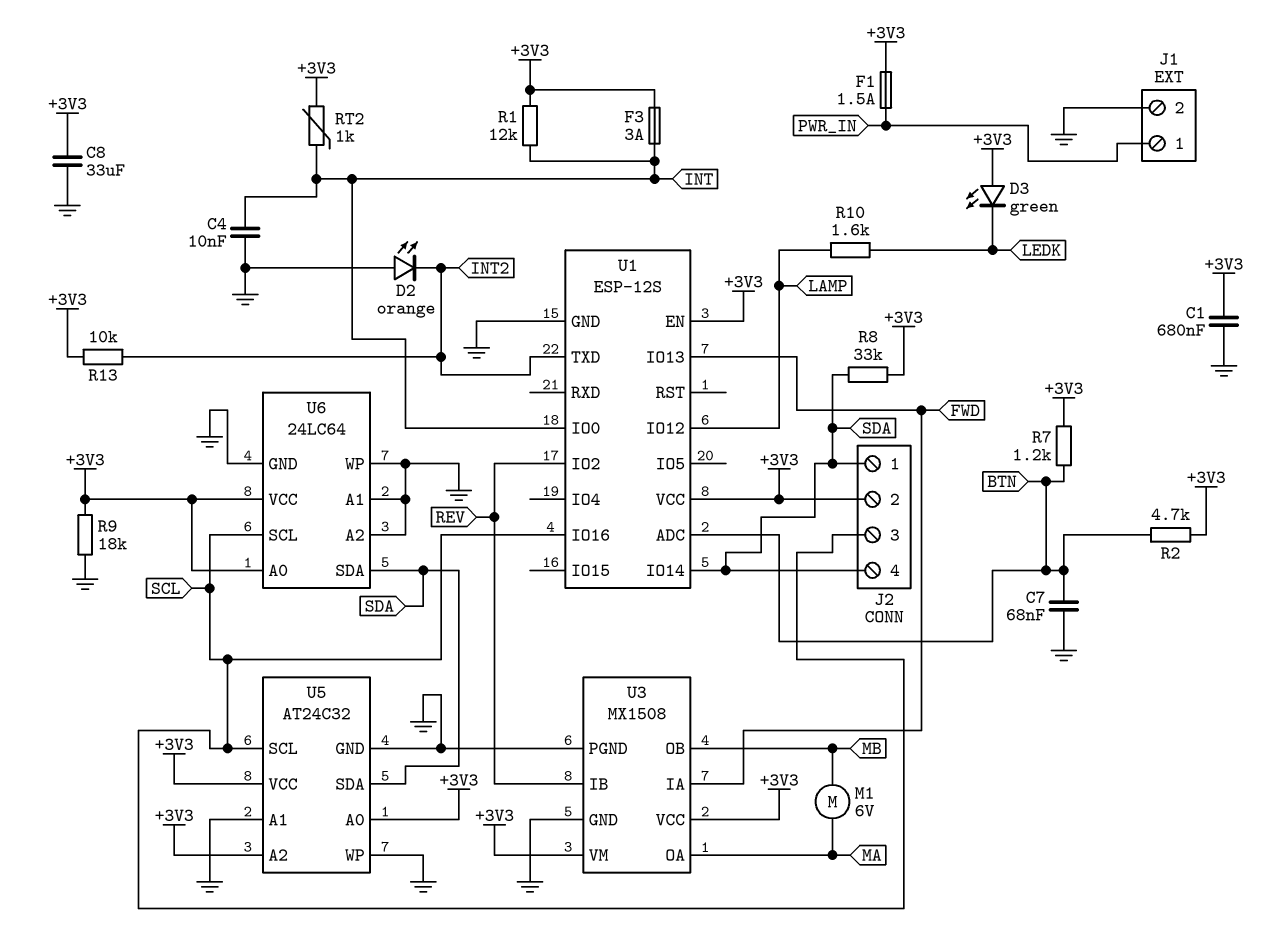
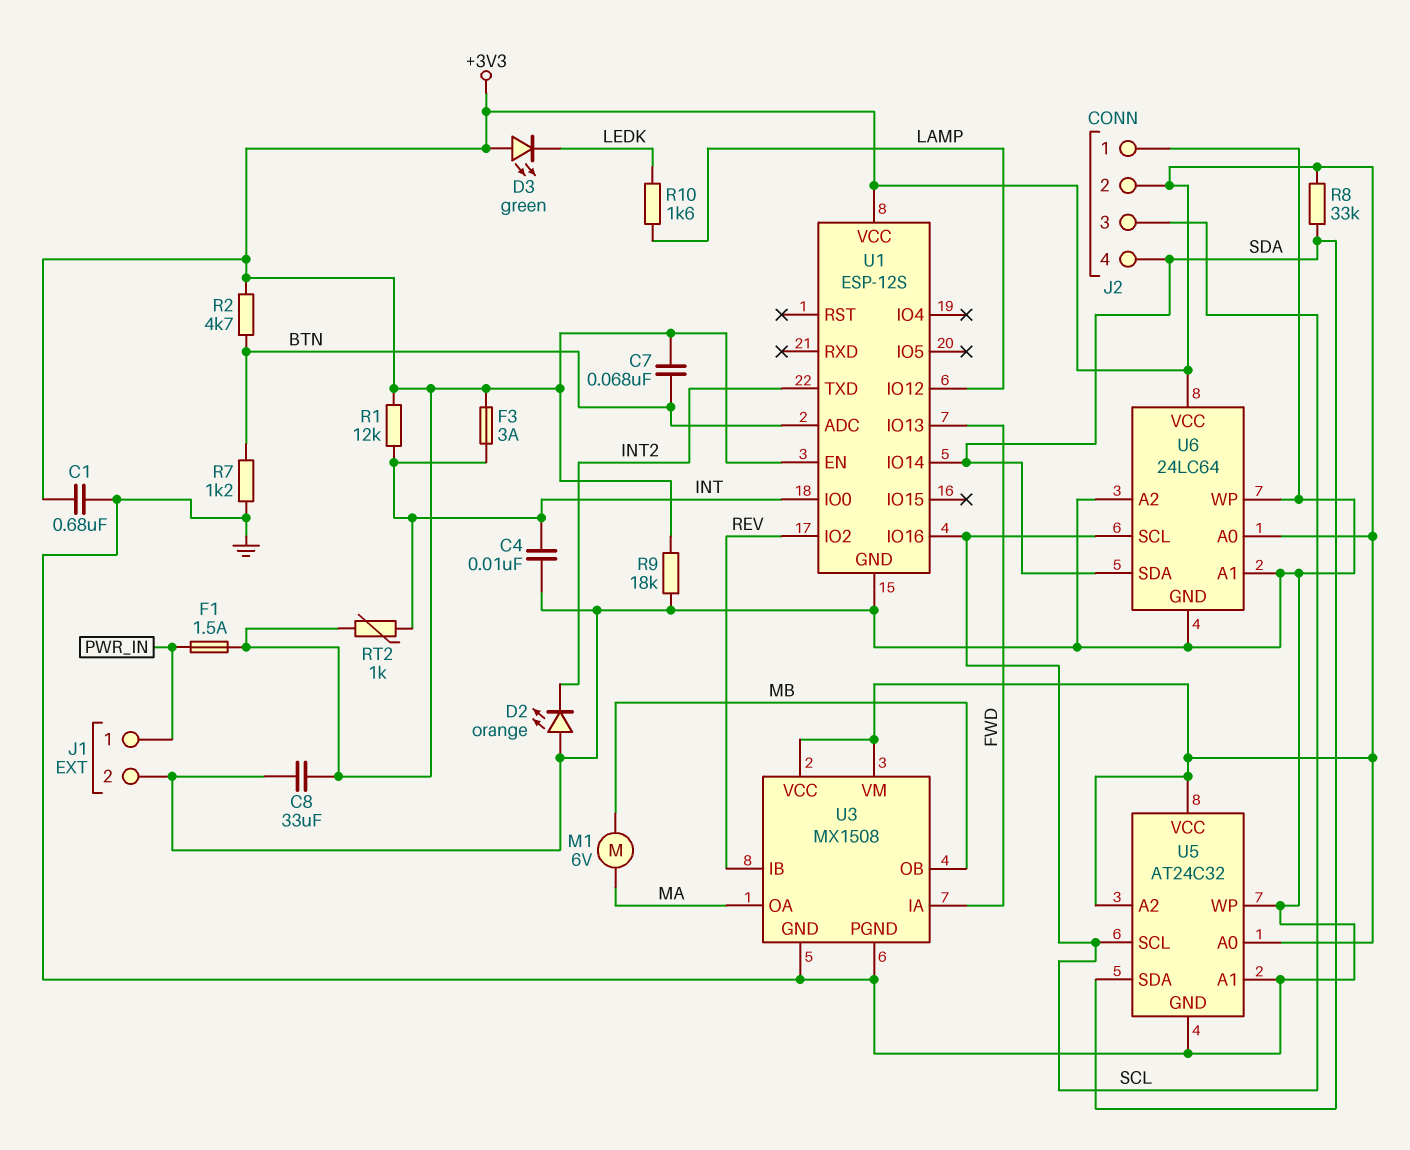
C7: 68nF (BTN, GND) -> 68nF (+3V3, BTN)
J2 pin 1: SDA -> GND
R7: 1.2k (+3V3, BTN) -> 1.2k (BTN, GND)
R13: 10k (+3V3, INT2) -> none

